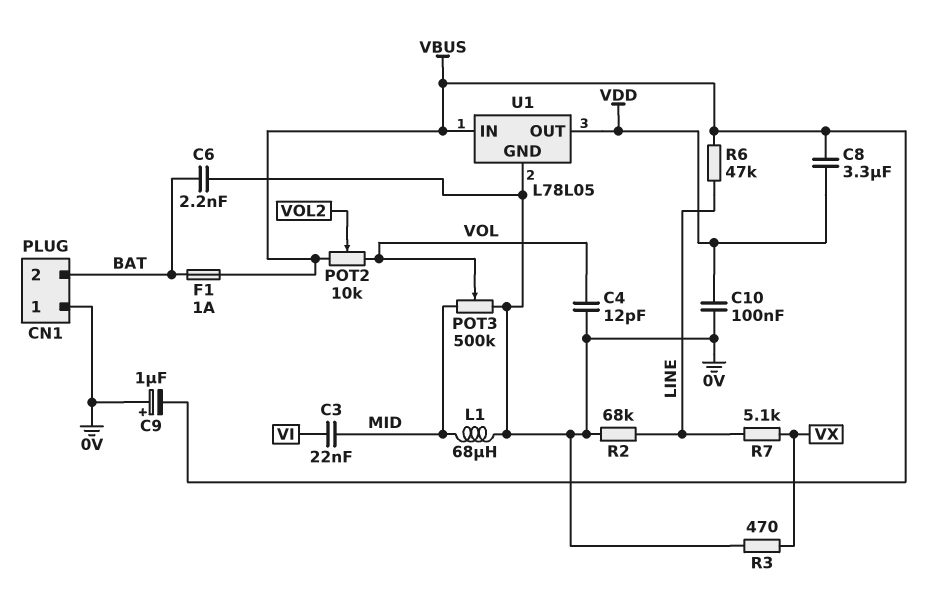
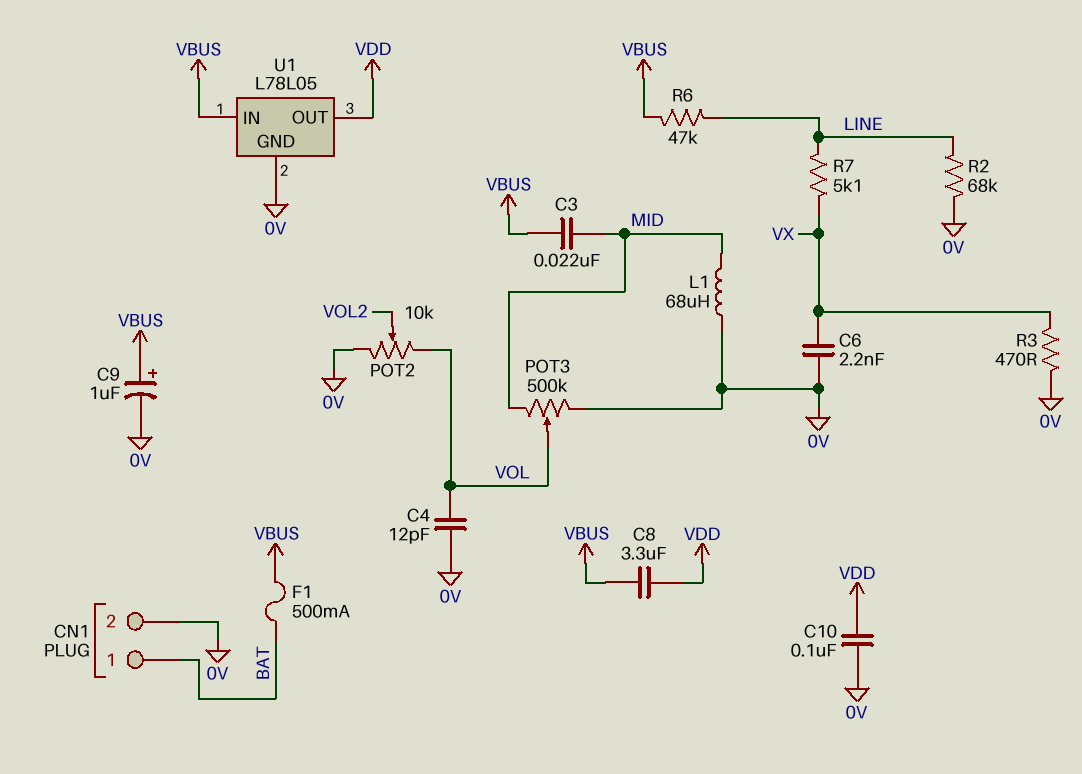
C3: 22nF (MID, VI) -> 22nF (MID, VBUS)
C6: 2.2nF (0V, BAT) -> 2.2nF (0V, VX)
C9: 1uF (plus 0V, minus VBUS) -> 1uF (plus VBUS, minus 0V)
CN1 pin 1: 0V -> BAT
CN1 pin 2: BAT -> 0V
F1: 1A (BAT, VBUS) -> 500mA (BAT, VBUS)
POT2: 10k (VBUS, VOL, wiper VOL2) -> 10k (0V, VOL, wiper VOL2)

